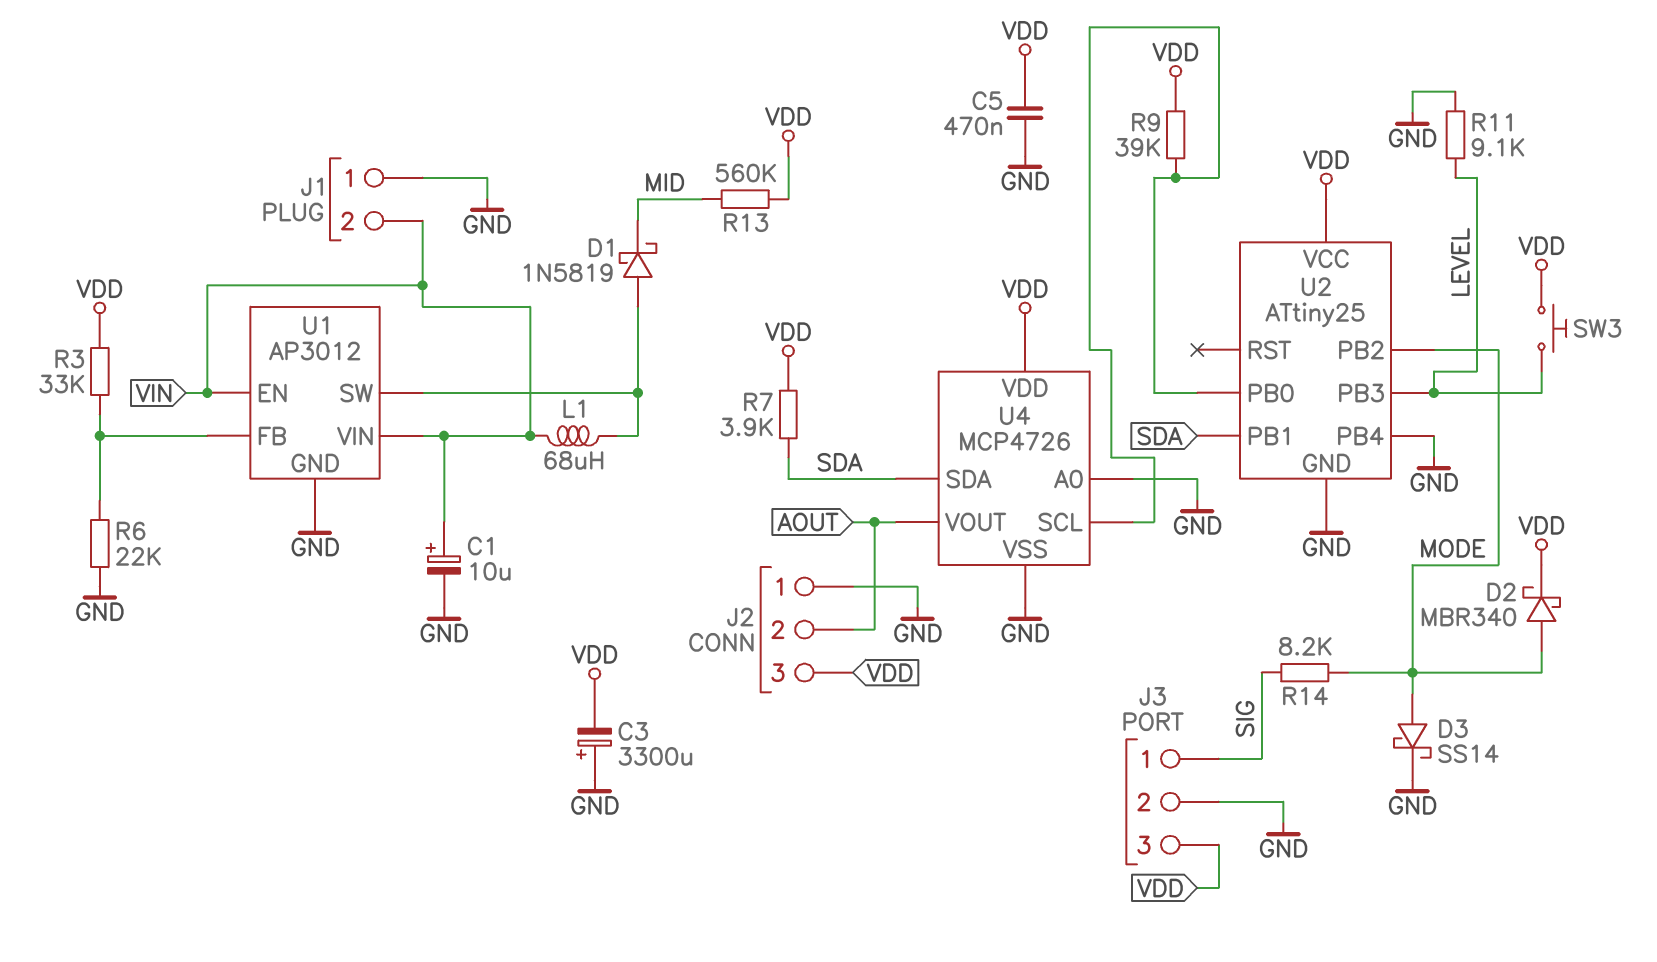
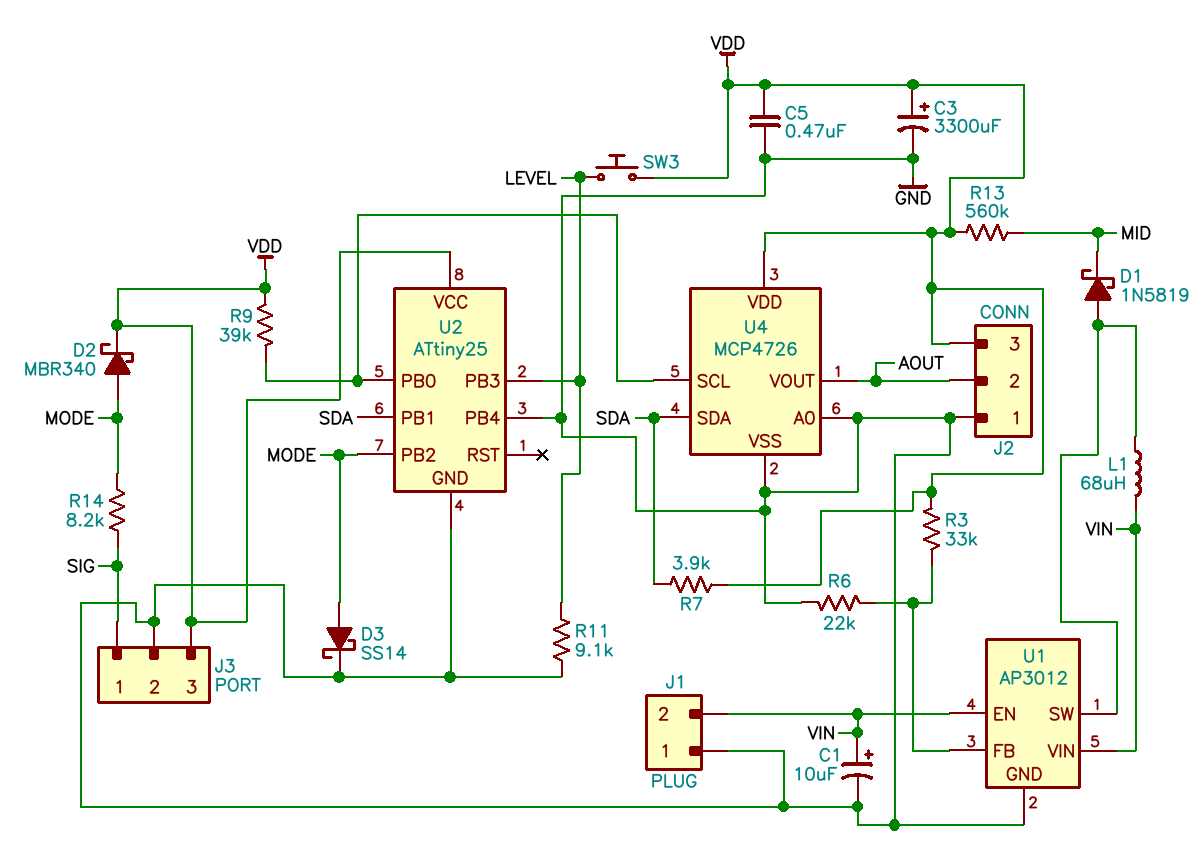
C3: 3300uF (plus GND, minus VDD) -> 3300uF (plus VDD, minus GND)

